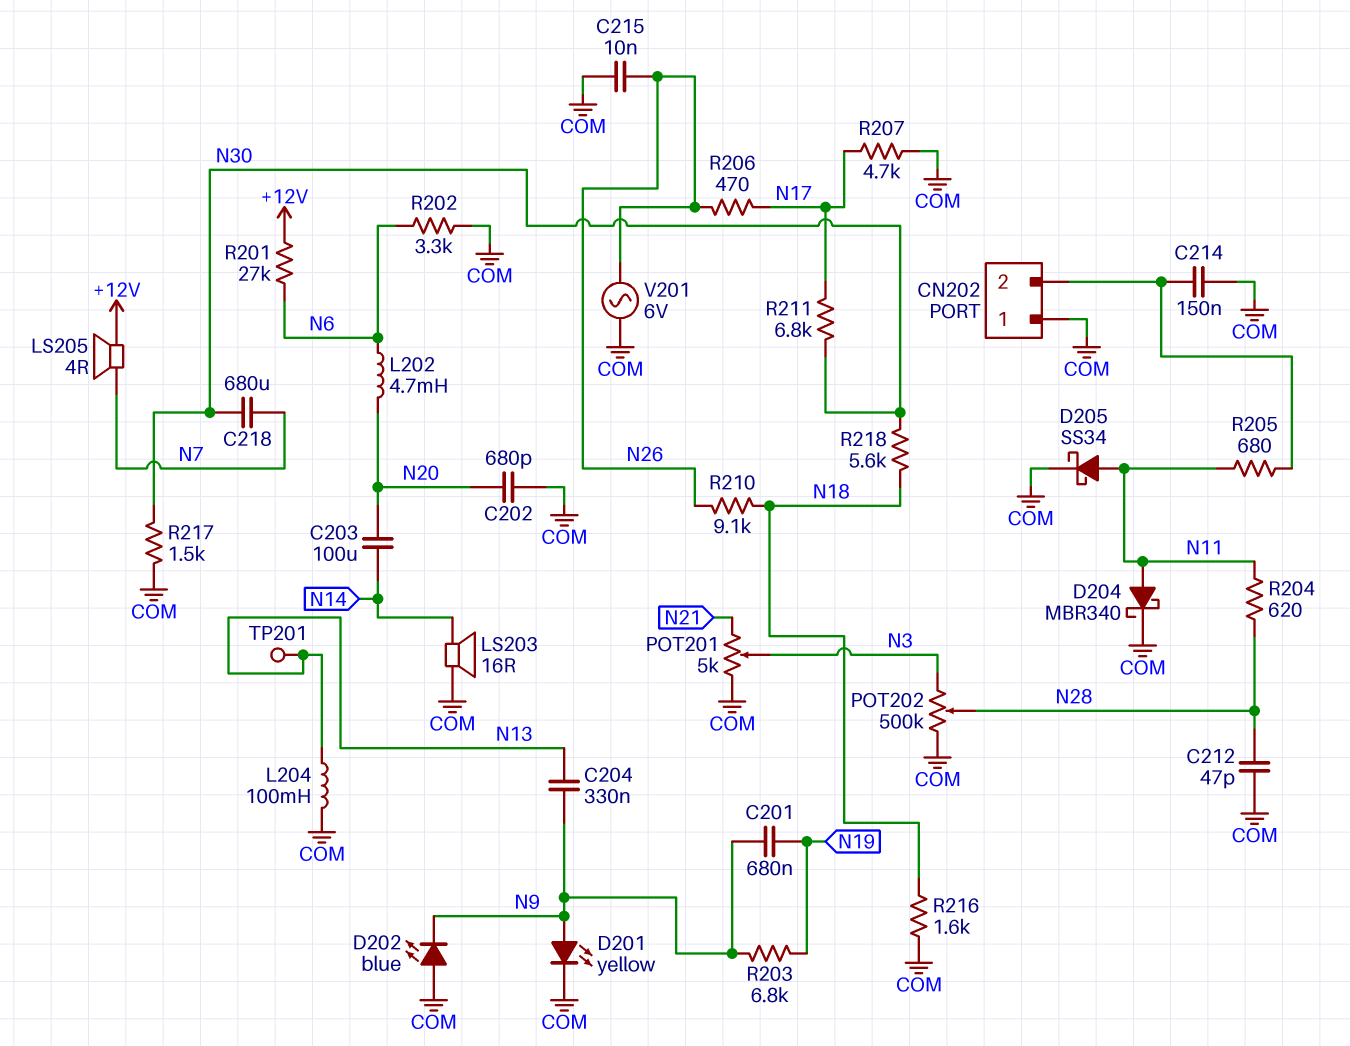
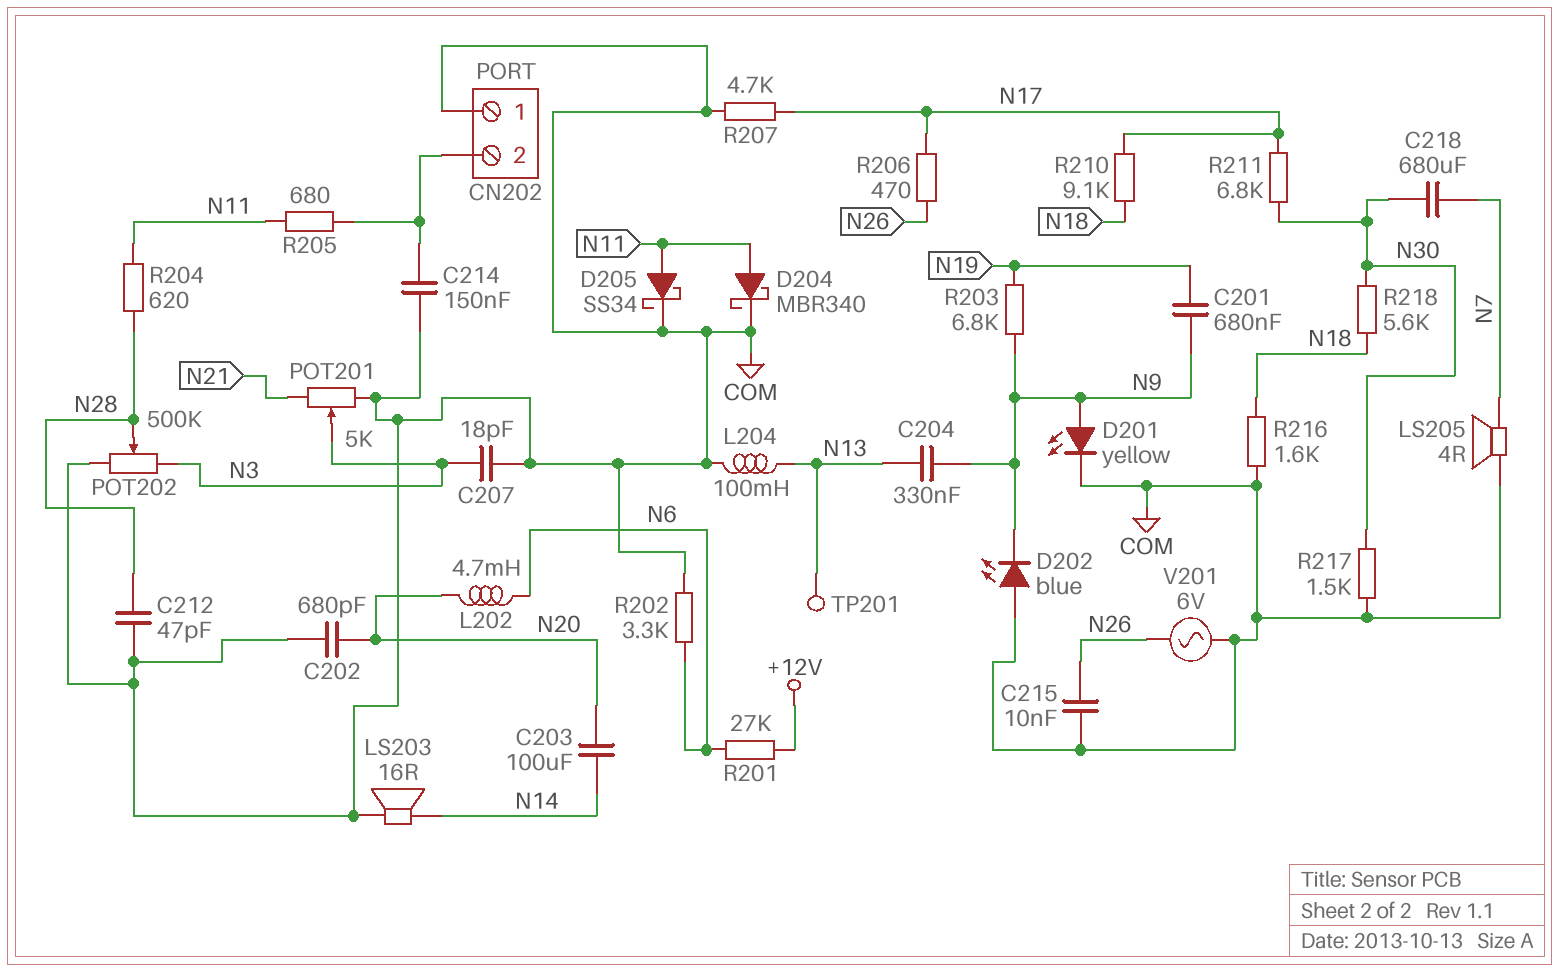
C207: none -> 18pF (COM, N3)
LS205: speaker 4R (+12V, N7) -> speaker 4R (COM, N7)
R210: 9.1k (N18, N26) -> 9.1k (N17, N18)

